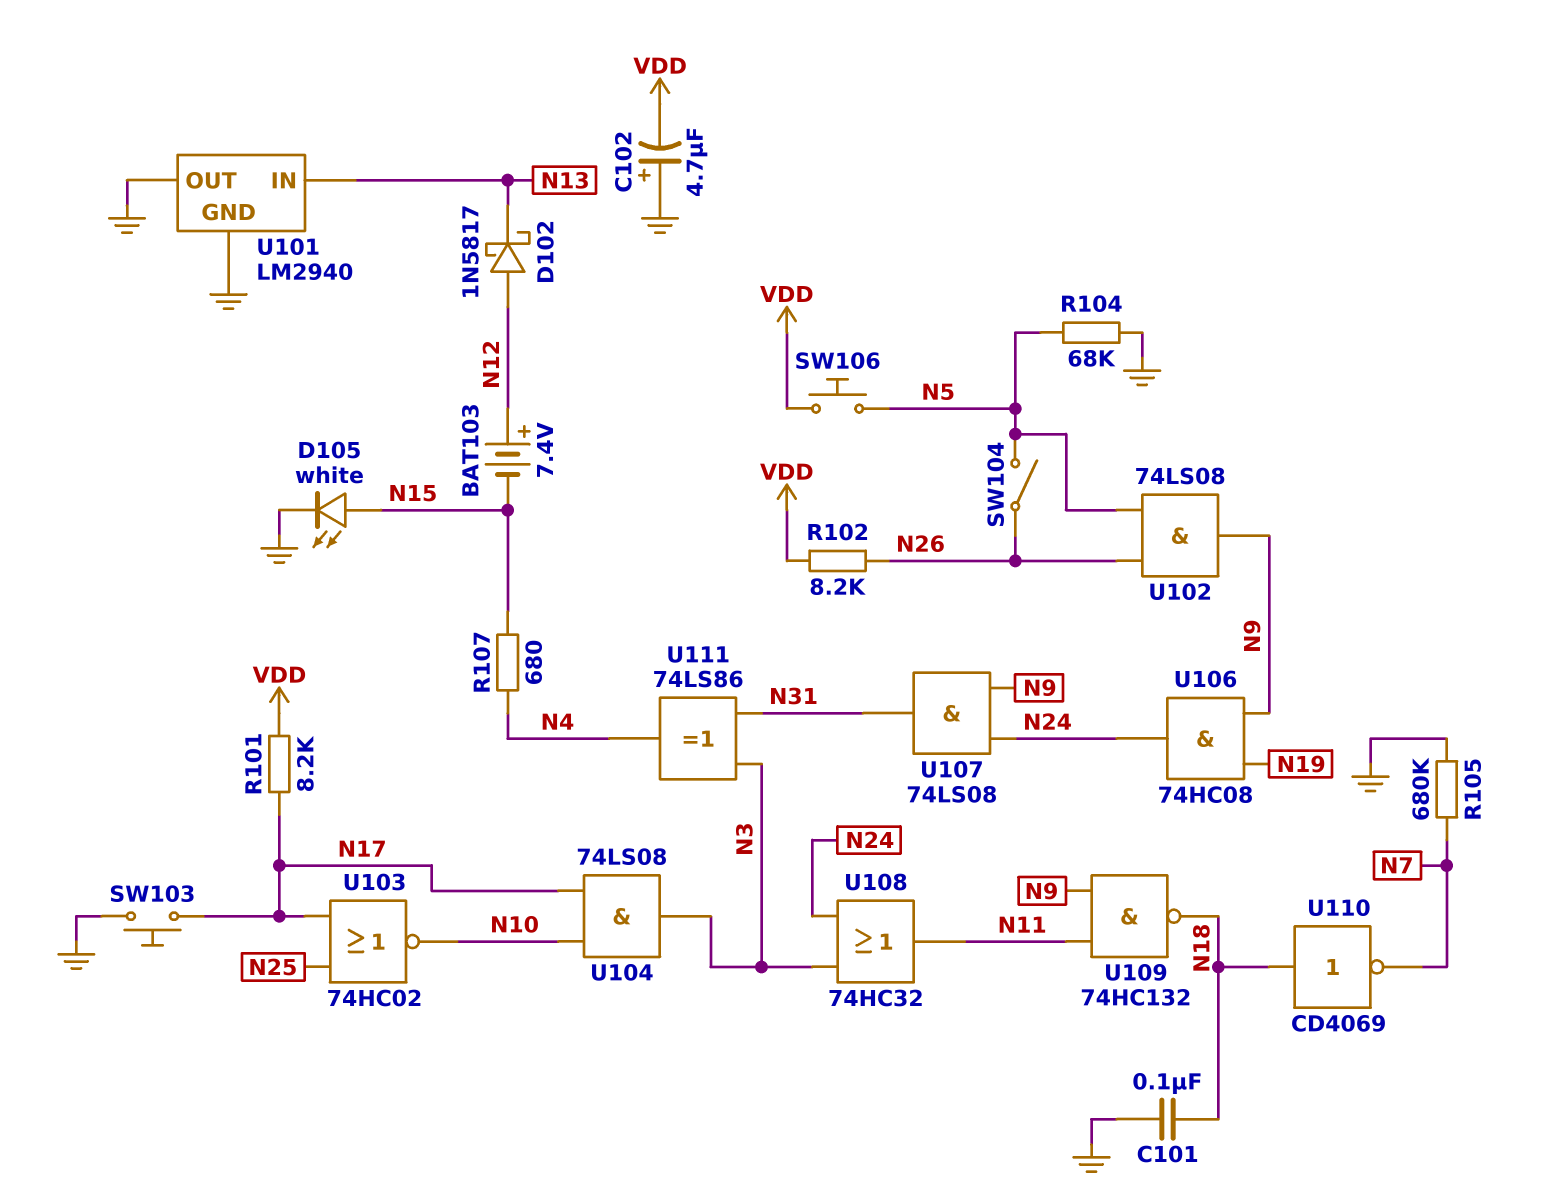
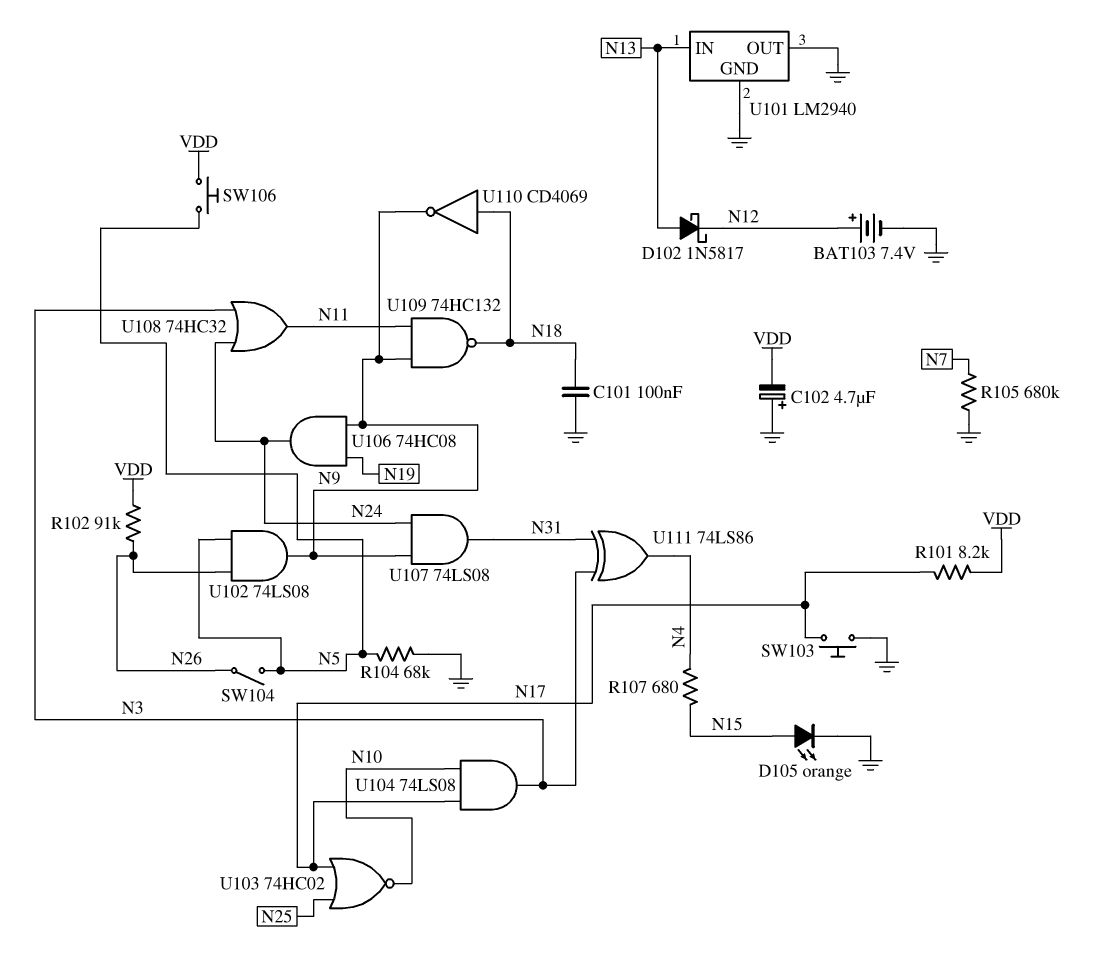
BAT103: 7.4V (plus N12, minus N15) -> 7.4V (plus N12, minus GND)
D102: schottky 1N5817 (A N12, K N13) -> schottky 1N5817 (A N13, K N12)
D105: LED white (A N15, K GND) -> LED orange (A N15, K GND)
R102: 8.2k (N26, VDD) -> 91k (N26, VDD)
U110: NOT CD4069 (in N18, out N7) -> NOT CD4069 (in N18, out N9)

